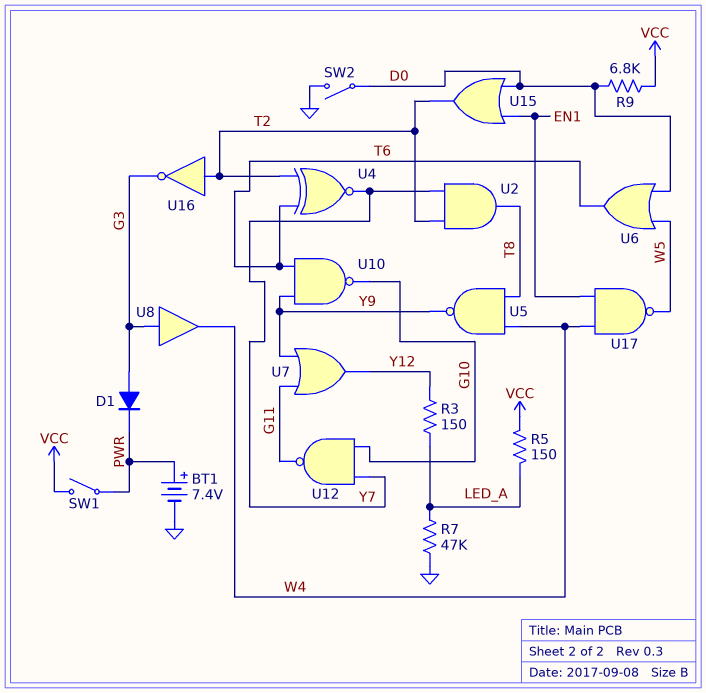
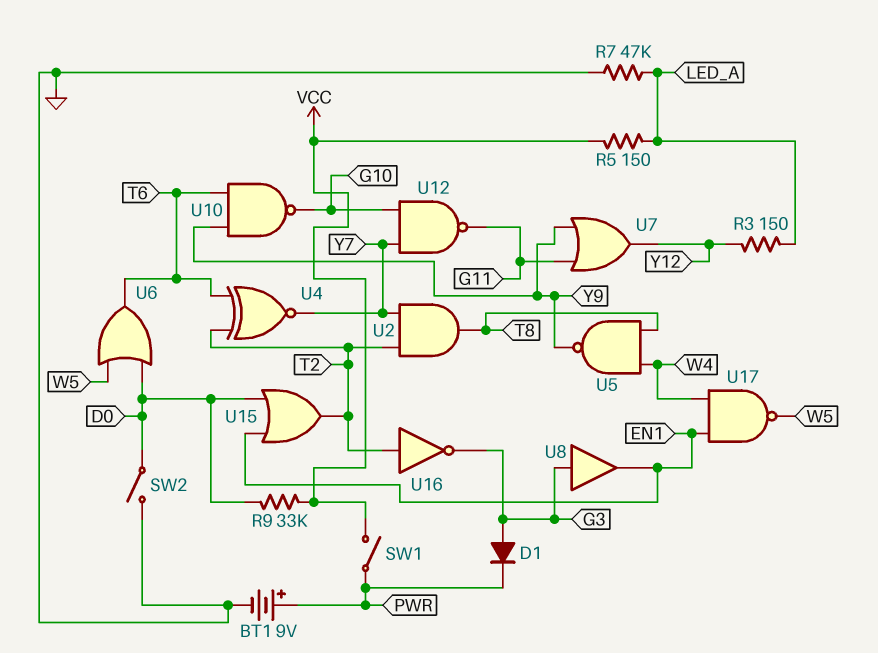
BT1: 7.4V (plus PWR, minus GND) -> 9V (plus PWR, minus GND)
R9: 6.8k (D0, VCC) -> 33k (D0, VCC)
U8: buffer (in G3, out W4) -> buffer (in G3, out EN1)

